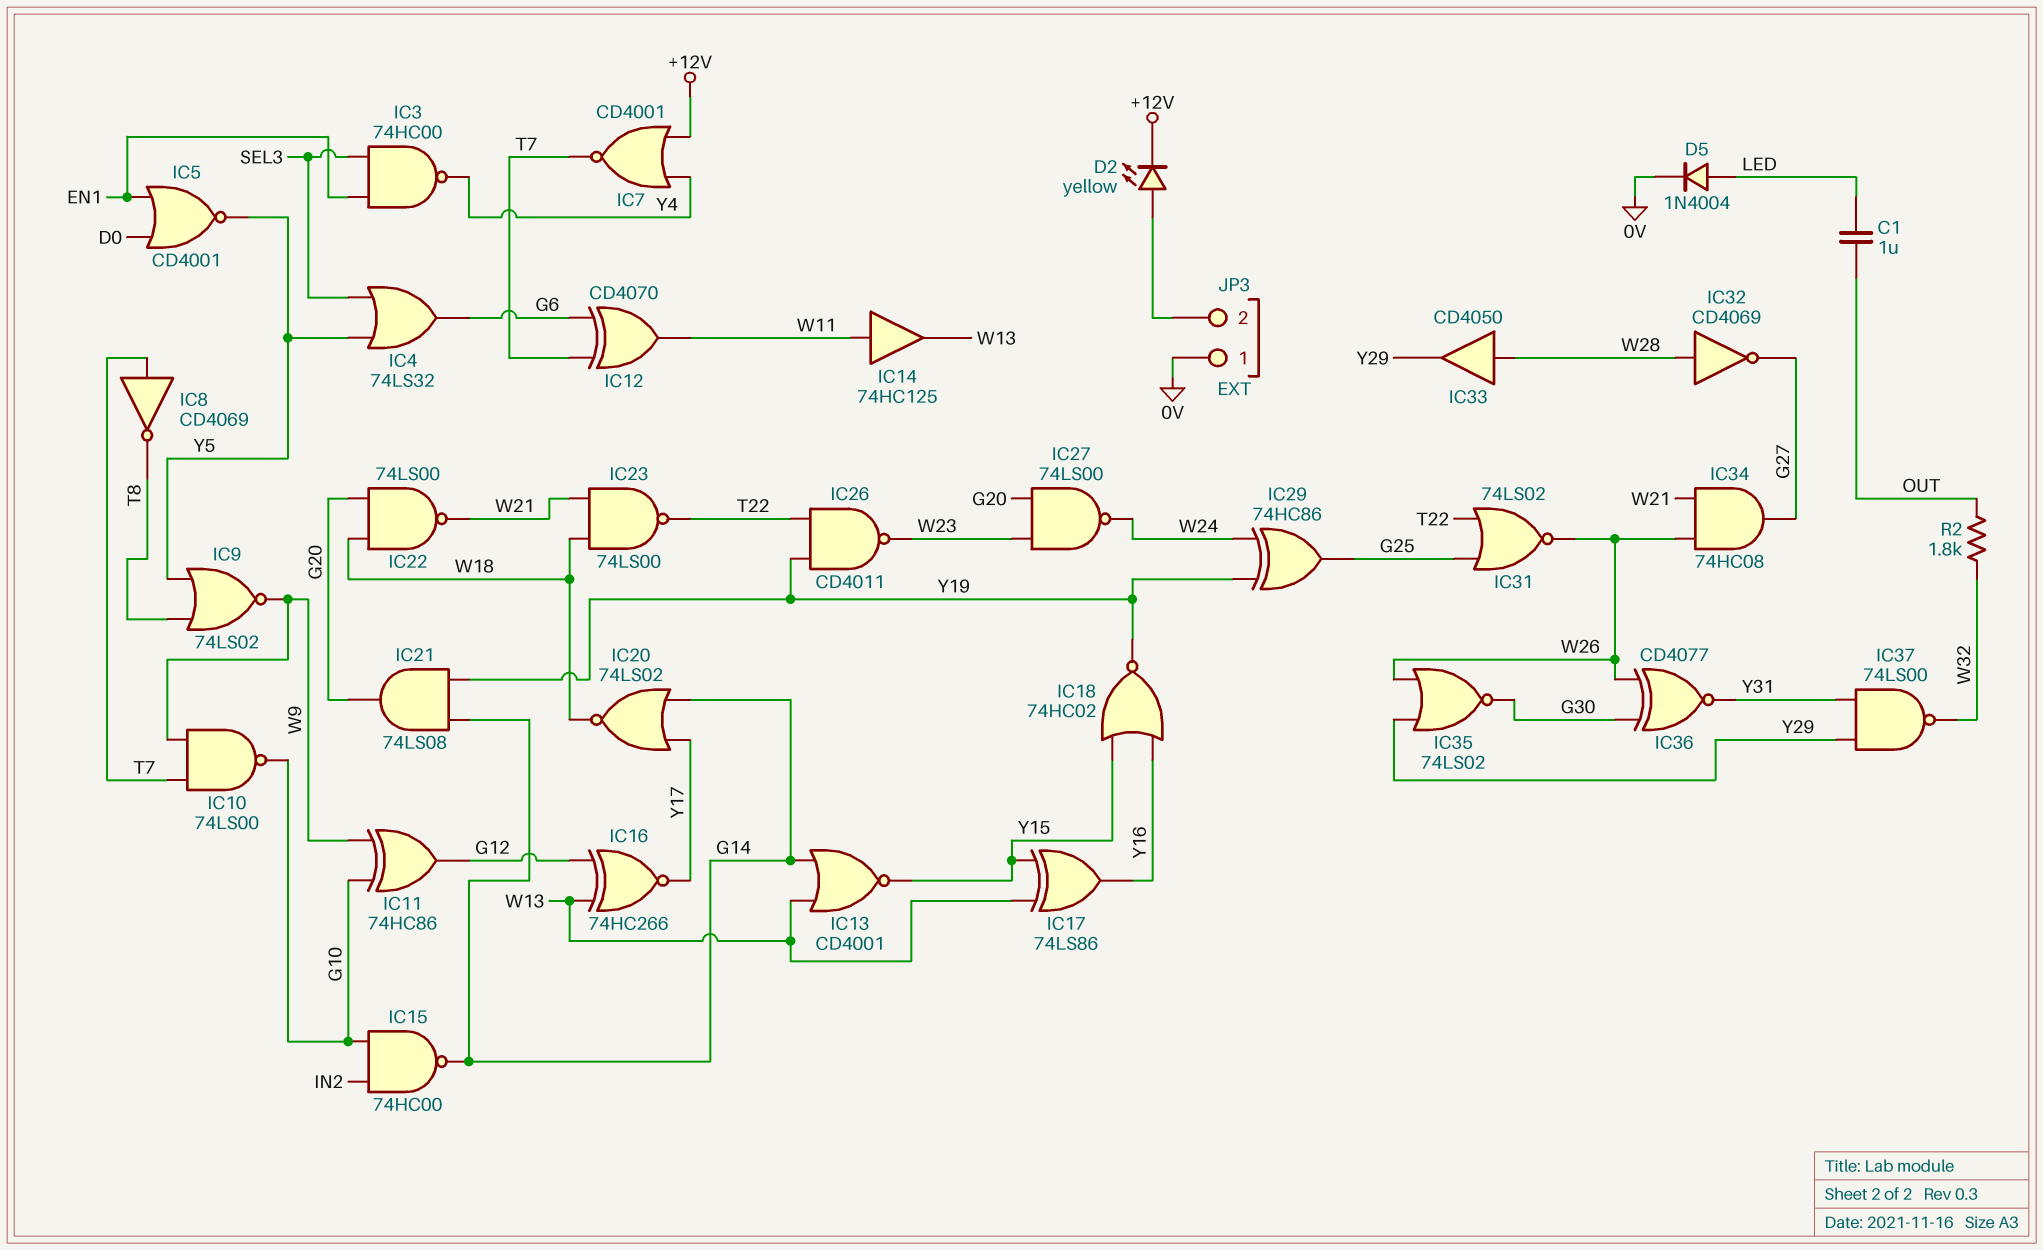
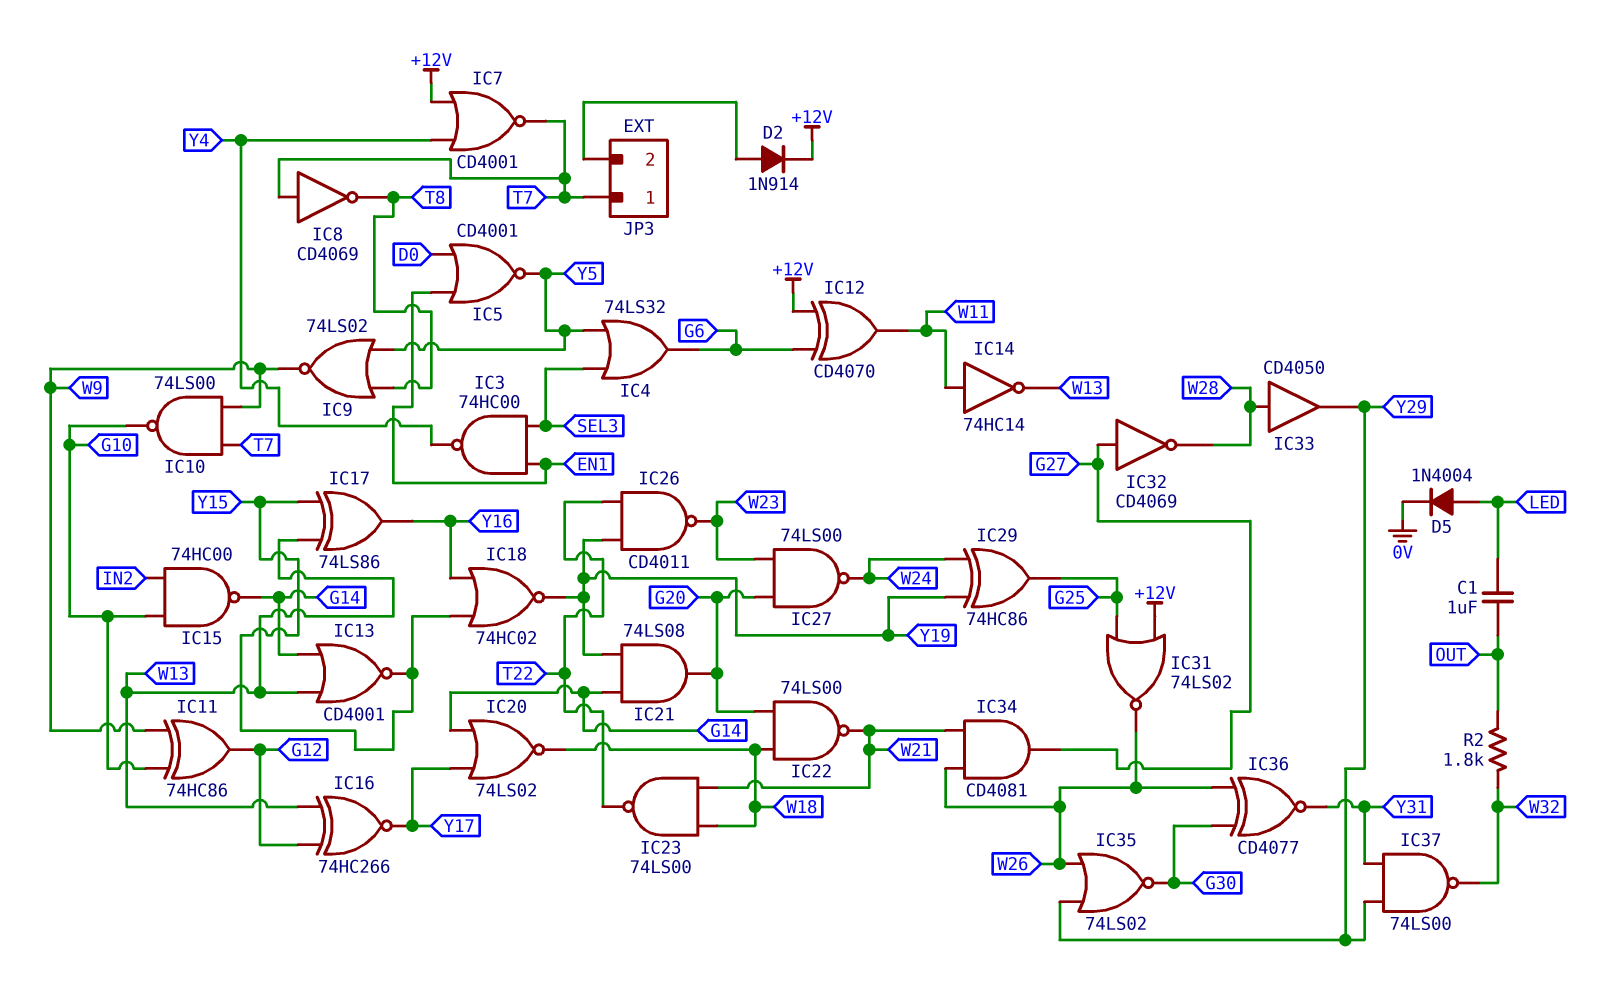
D2: LED yellow (A JP3/2, K +12V) -> diode 1N914 (A JP3/2, K +12V)
IC12: XOR CD4070 (in G6, in T7, out W11) -> XOR CD4070 (in +12V, in G6, out W11)
IC14: buffer 74HC125 (in W11, out W13) -> NOT 74HC14 (in W11, out W13)
IC31: NOR 74LS02 (in G25, in T22, out W26) -> NOR 74LS02 (in +12V, in G25, out W26)
IC32: NOT CD4069 (in W28, out G27) -> NOT CD4069 (in G27, out W28)
IC34: AND 74HC08 (in W21, in W26, out G27) -> AND CD4081 (in W21, in W26, out G27)
JP3 pin 1: 0V -> T7

